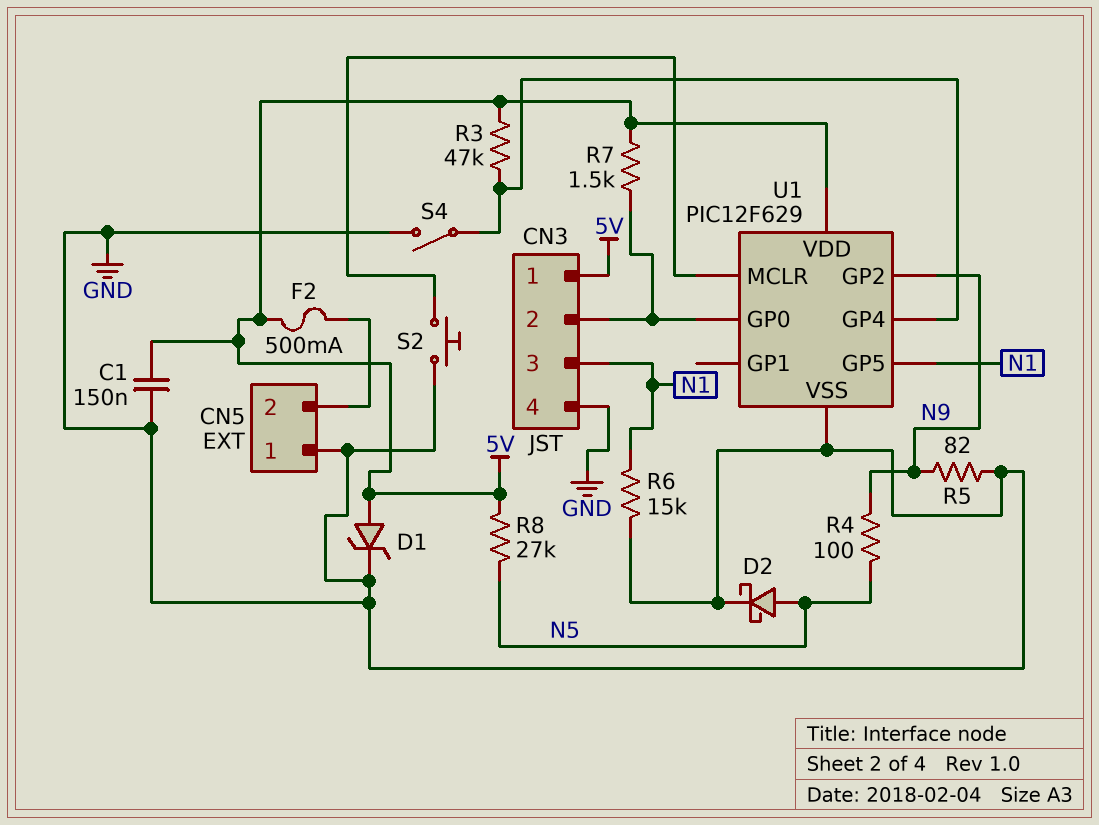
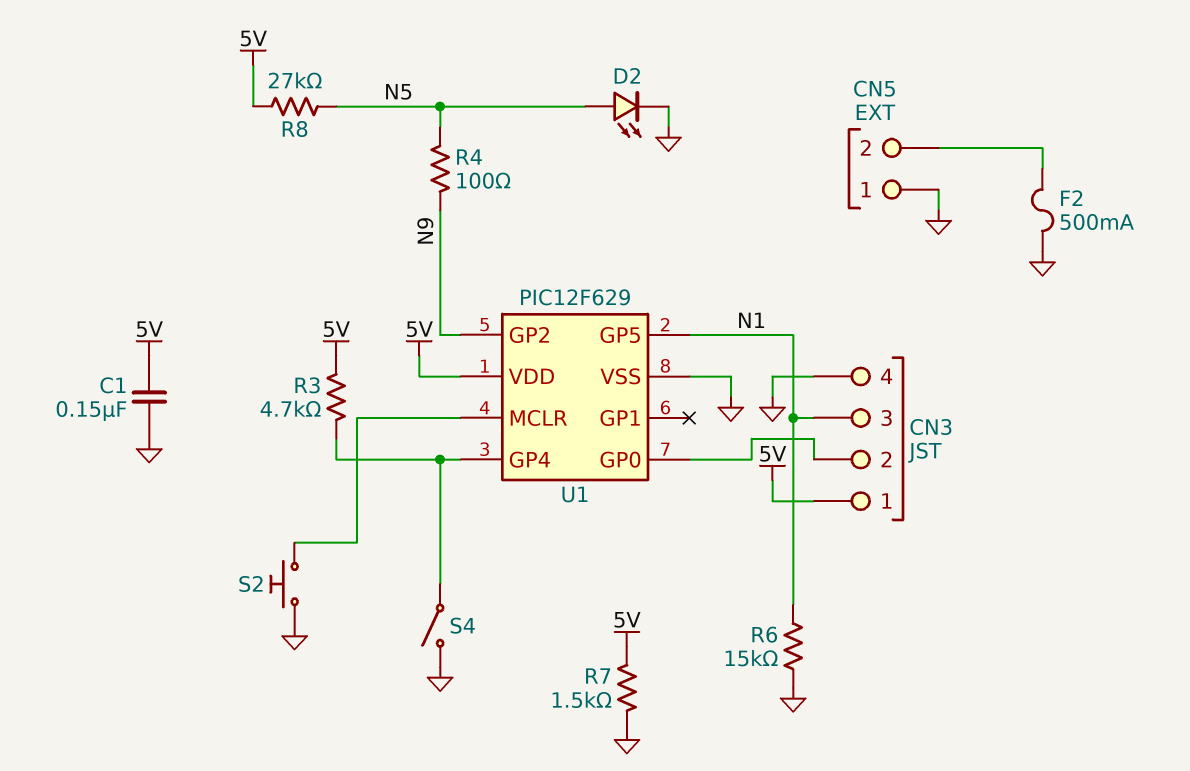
D1: zener (A 5V, K GND) -> none
D2: schottky (A N5, K GND) -> LED (A N5, K GND)
F2: 500mA (5V, CN5/2) -> 500mA (CN5/2, GND)
R3: 47k (5V, U1/GP4) -> 4.7k (5V, U1/GP4)
R5: 82 (GND, N9) -> none
R7: 1.5k (5V, CN3/2) -> 1.5k (5V, GND)

